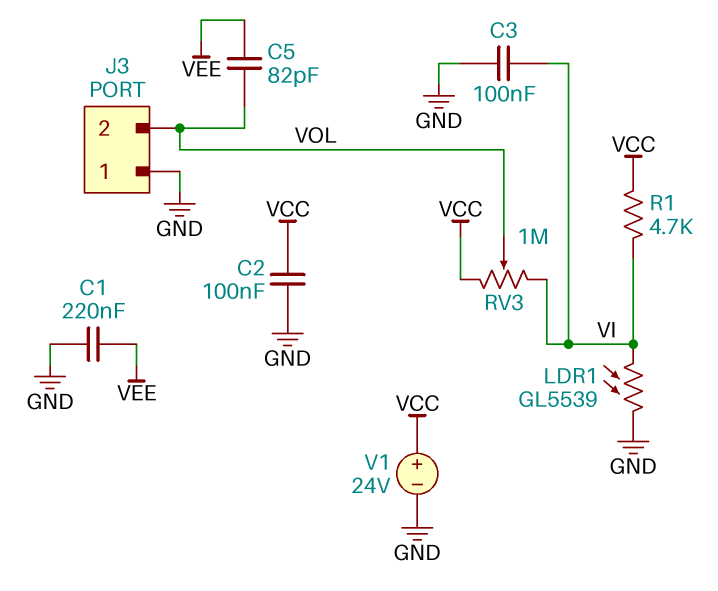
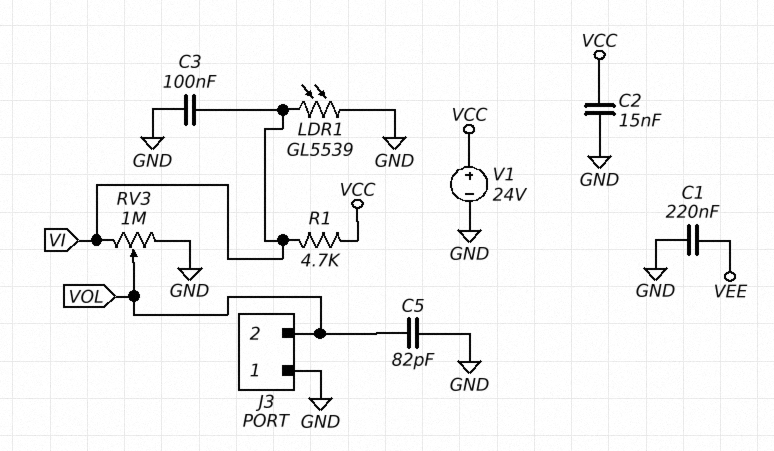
C2: 100nF (GND, VCC) -> 15nF (GND, VCC)
C5: 82pF (VEE, VOL) -> 82pF (GND, VOL)
RV3: 1M (VCC, VI, wiper VOL) -> 1M (GND, VI, wiper VOL)

